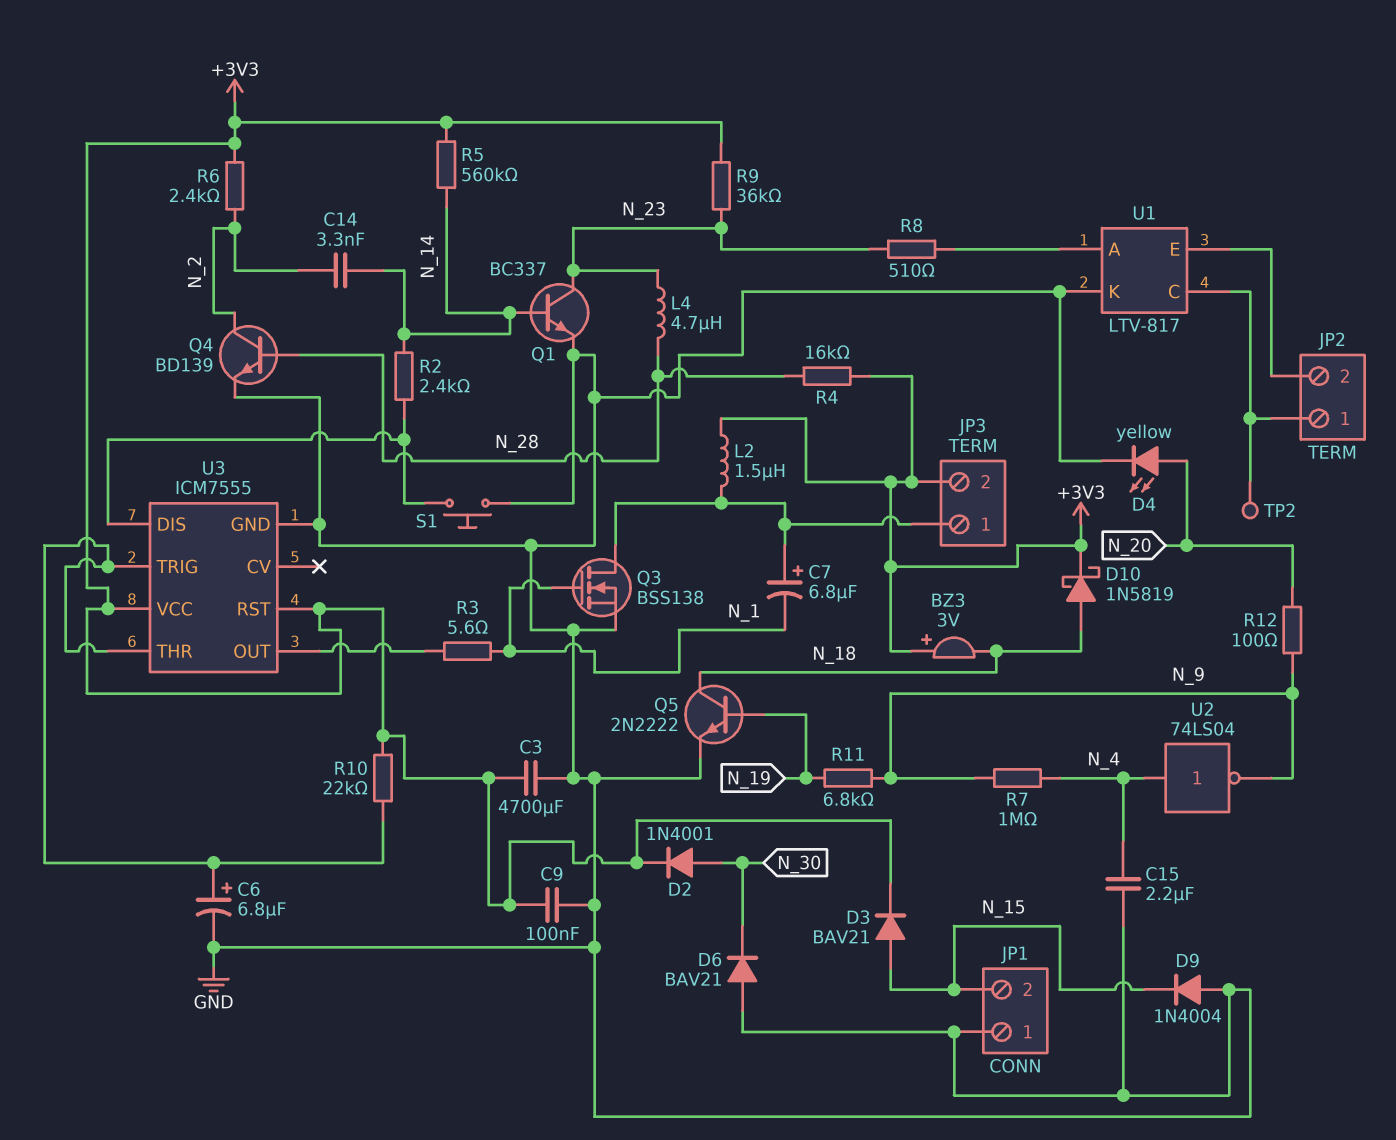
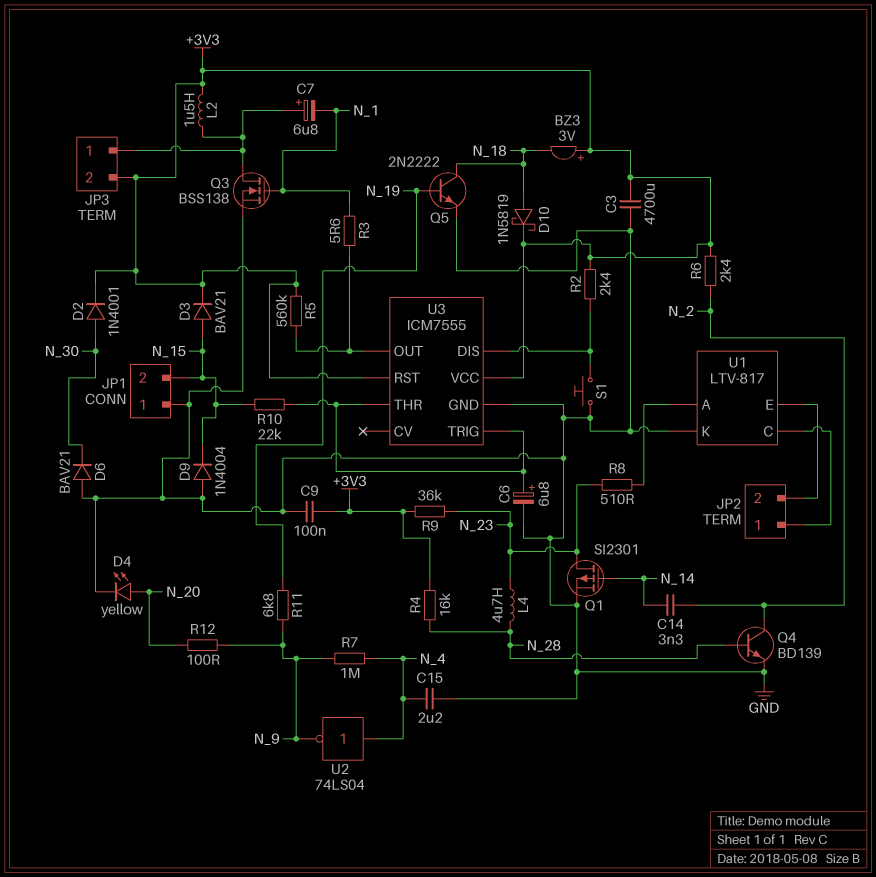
Q1: NPN BC337 (B N_14, C N_23, E GND) -> PMOS SI2301 (G N_14, D N_23, S GND)
R2: 2.4k (N_14, U3/DIS) -> 2.4k (+3V3, U3/DIS)
R5: 560k (+3V3, N_14) -> 560k (+3V3, U3/OUT)
R10: 22k (+3V3, U3/THR) -> 22k (N_15, U3/THR)
TP2: test point (JP2/1) -> none

